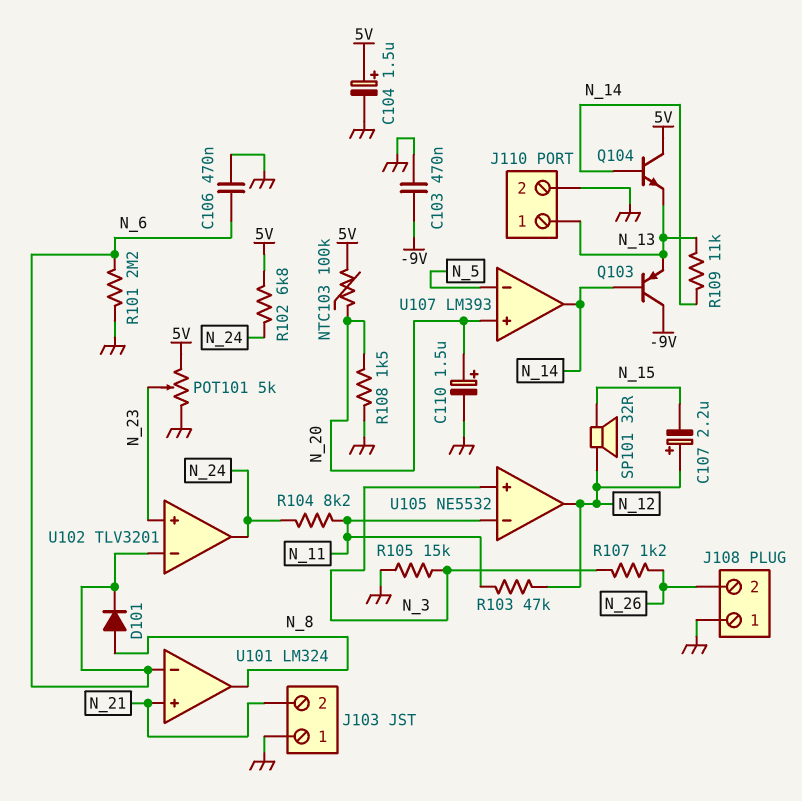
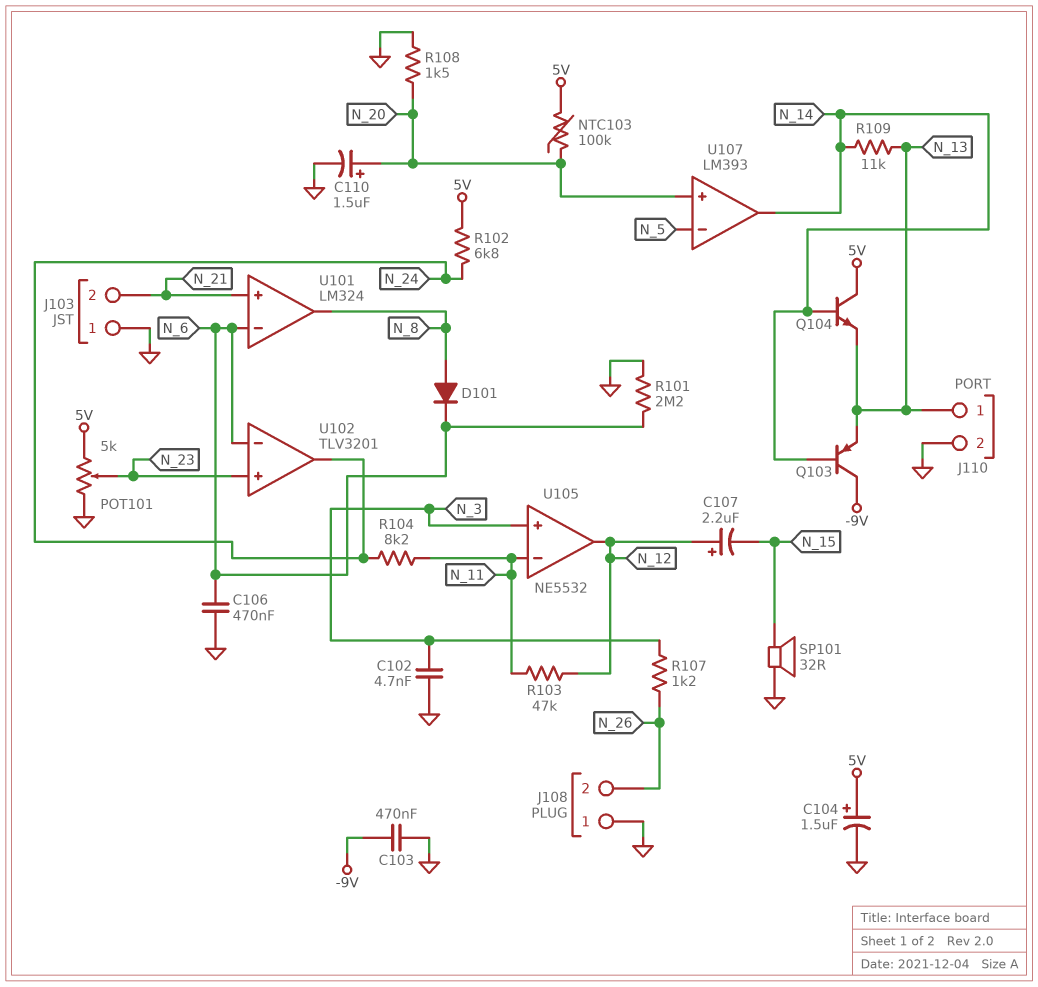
C102: none -> 4.7nF (GND, N_3)
R105: 15k (GND, N_3) -> none
SP101: speaker 32R (N_12, N_15) -> speaker 32R (GND, N_15)

